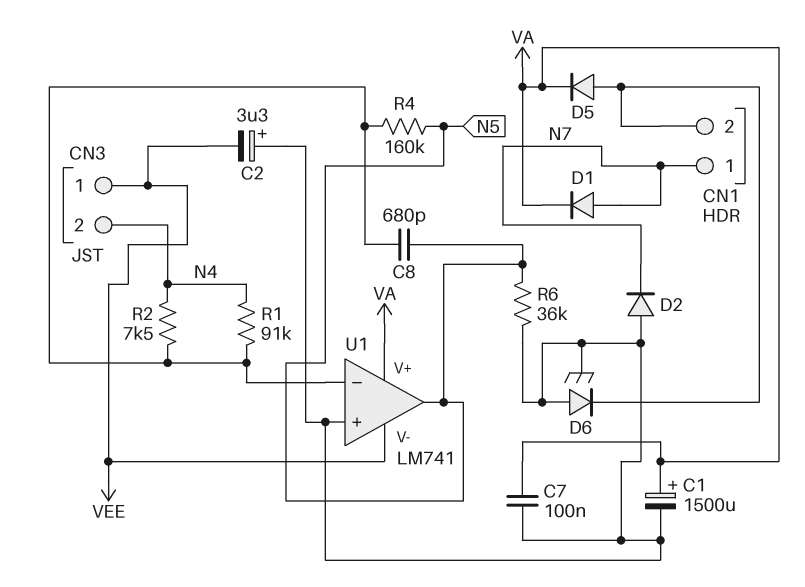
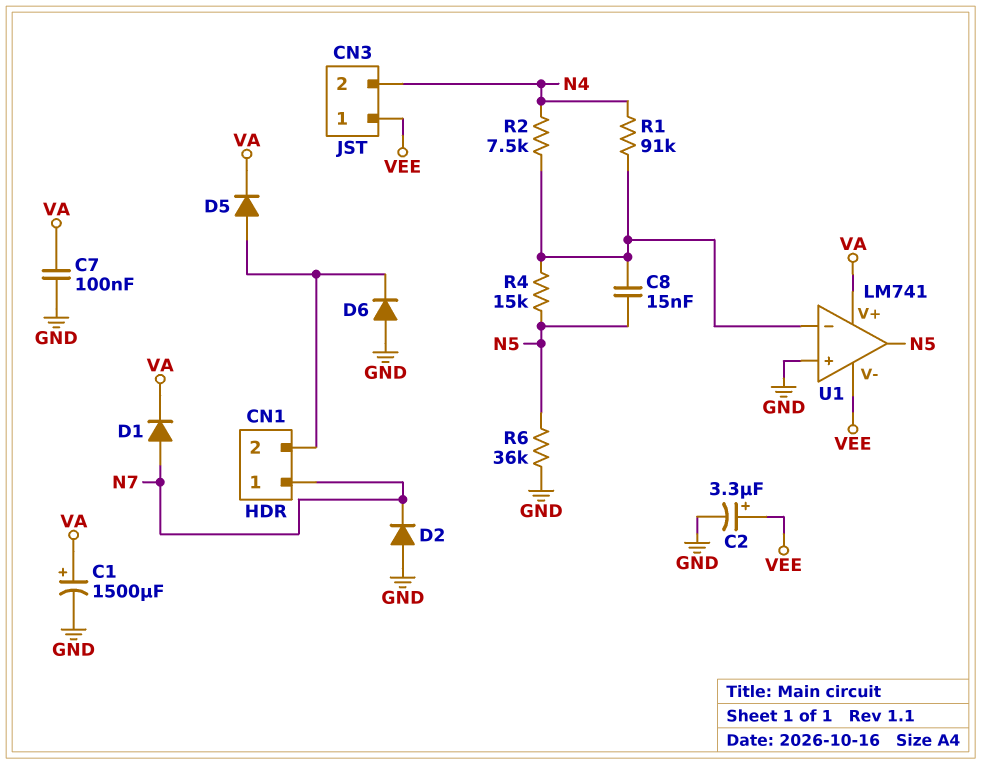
C2: 3.3uF (plus GND, minus VEE) -> 3.3uF (plus VEE, minus GND)
C8: 680pF (N5, U1/in-) -> 15nF (N5, U1/in-)
R4: 160k (N5, U1/in-) -> 15k (N5, U1/in-)

